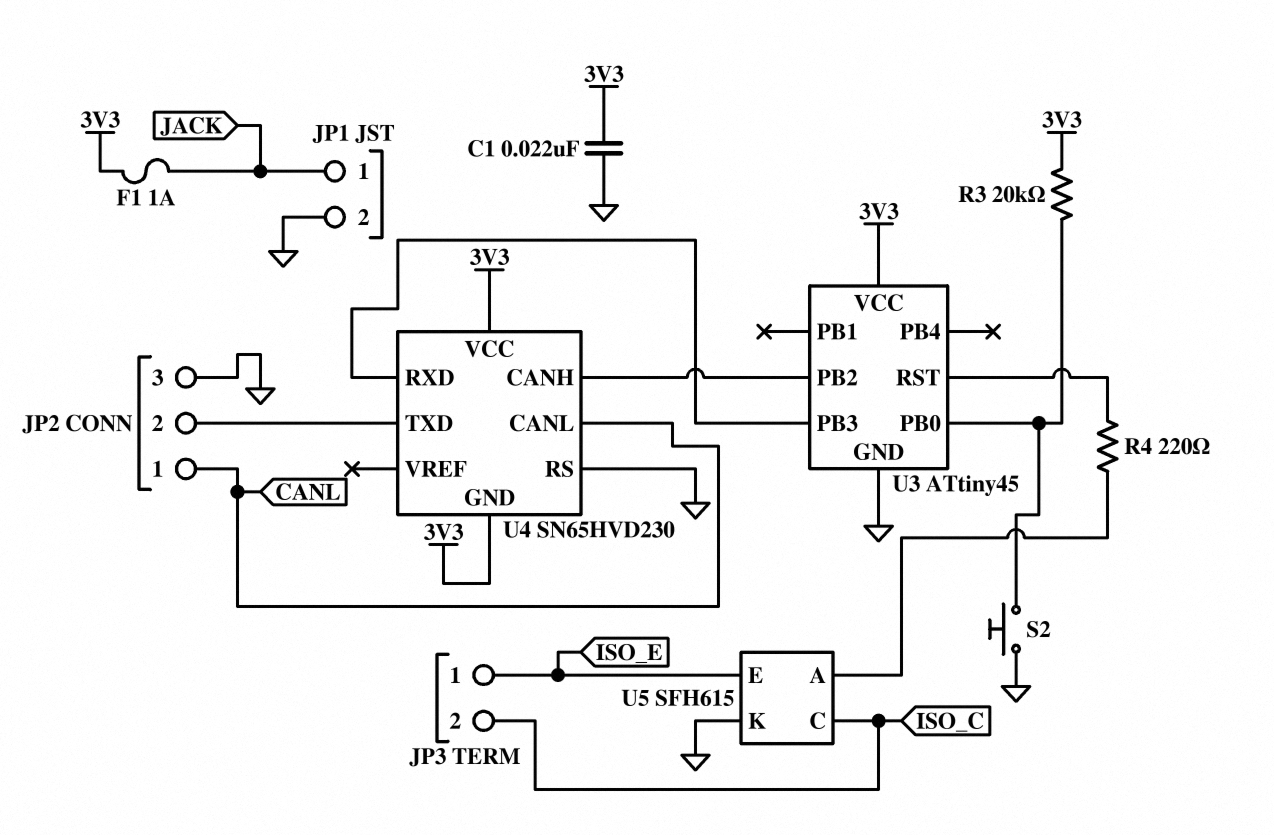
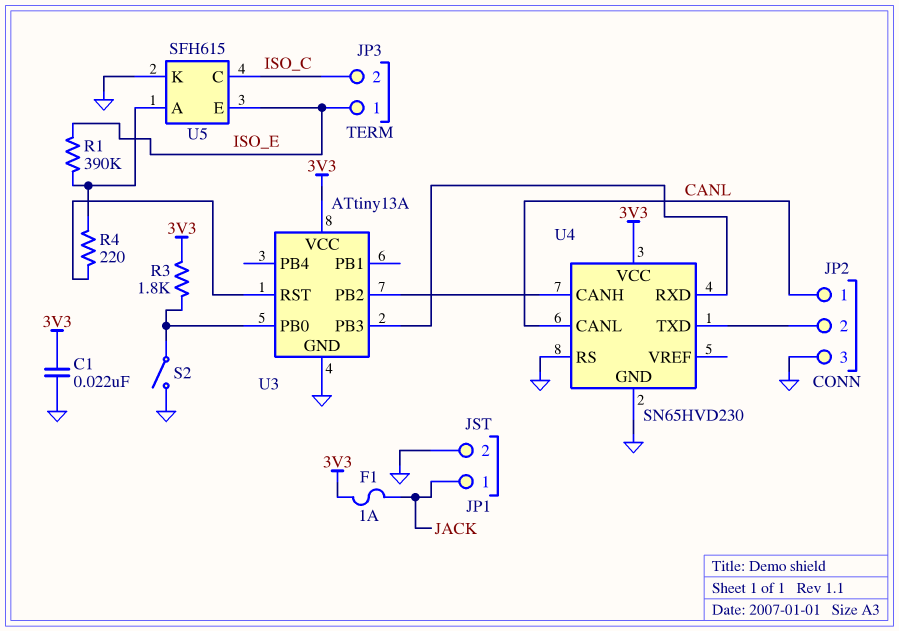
R1: none -> 390k (ISO_E, U5/A)
R3: 20k (3V3, U3/PB0) -> 1.8k (3V3, U3/PB0)
S2: button (GND, U3/PB0) -> switch (GND, U3/PB0)
U3: ATtiny45 -> ATtiny13A
U4 pin GND: 3V3 -> GND

